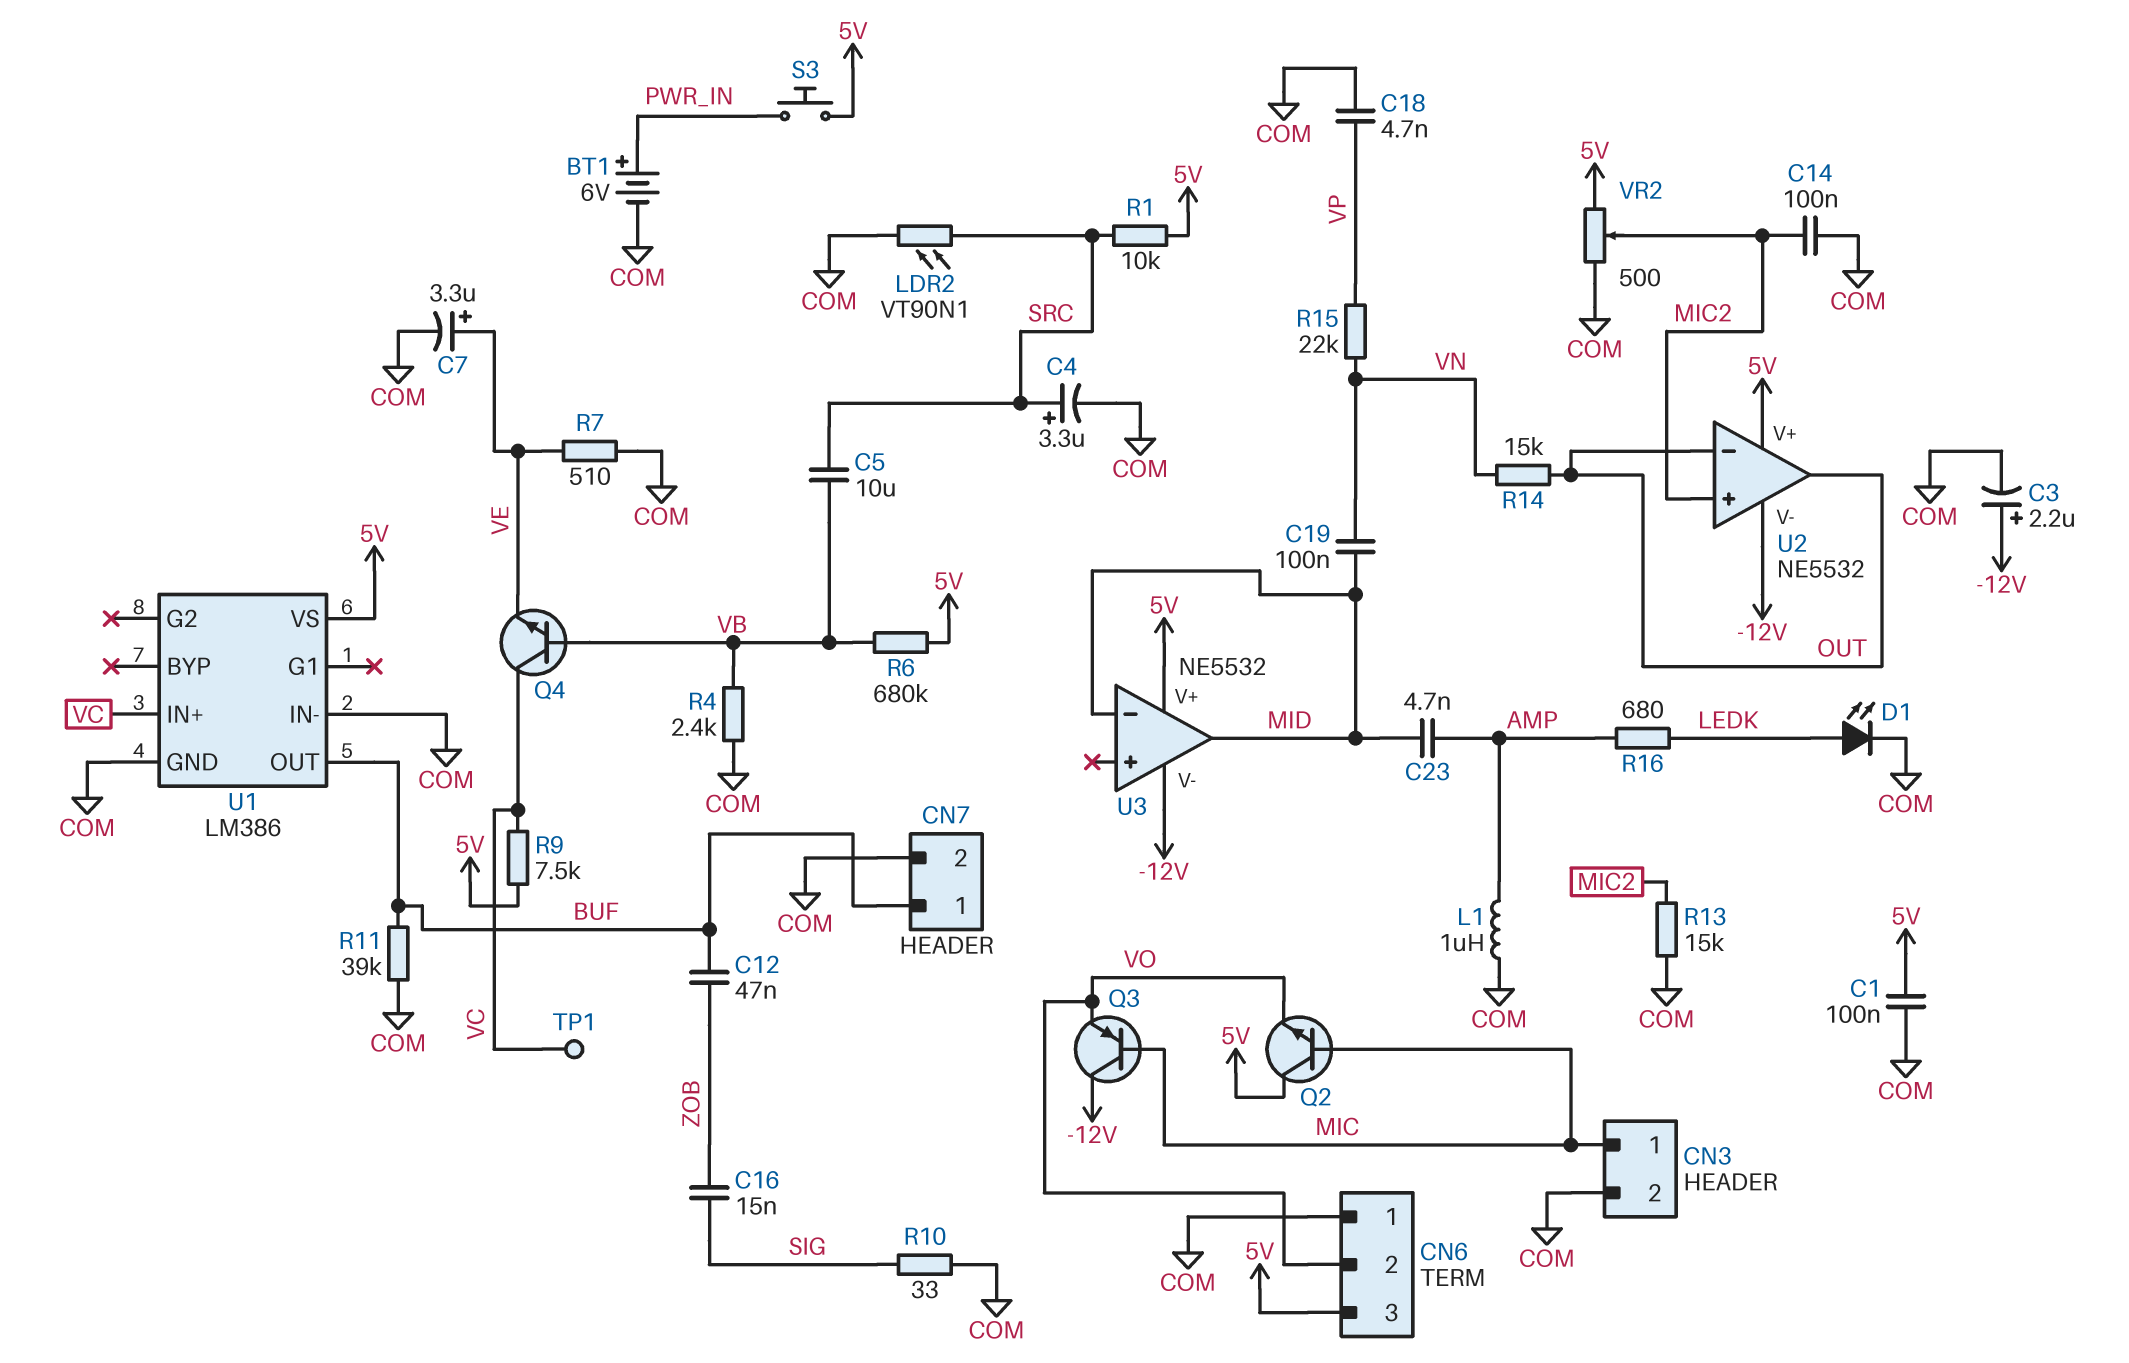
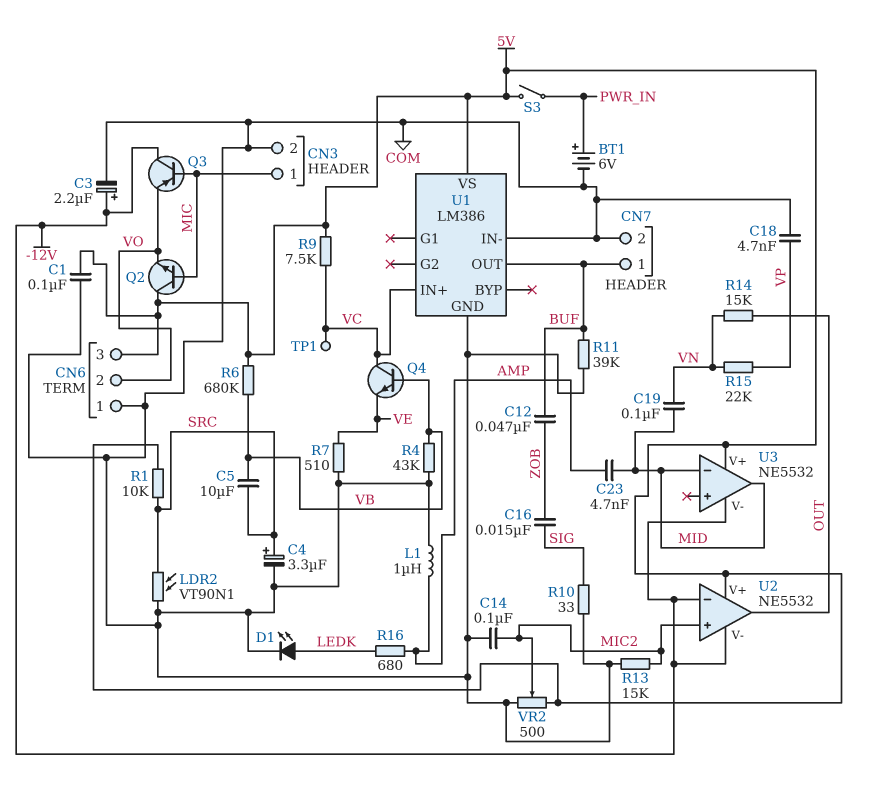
C7: 3.3uF (plus VE, minus COM) -> none
R4: 2.4k (COM, VB) -> 43k (COM, VB)
S3: button (5V, PWR_IN) -> switch (5V, PWR_IN)
U2 pin in-: OUT -> -12V

